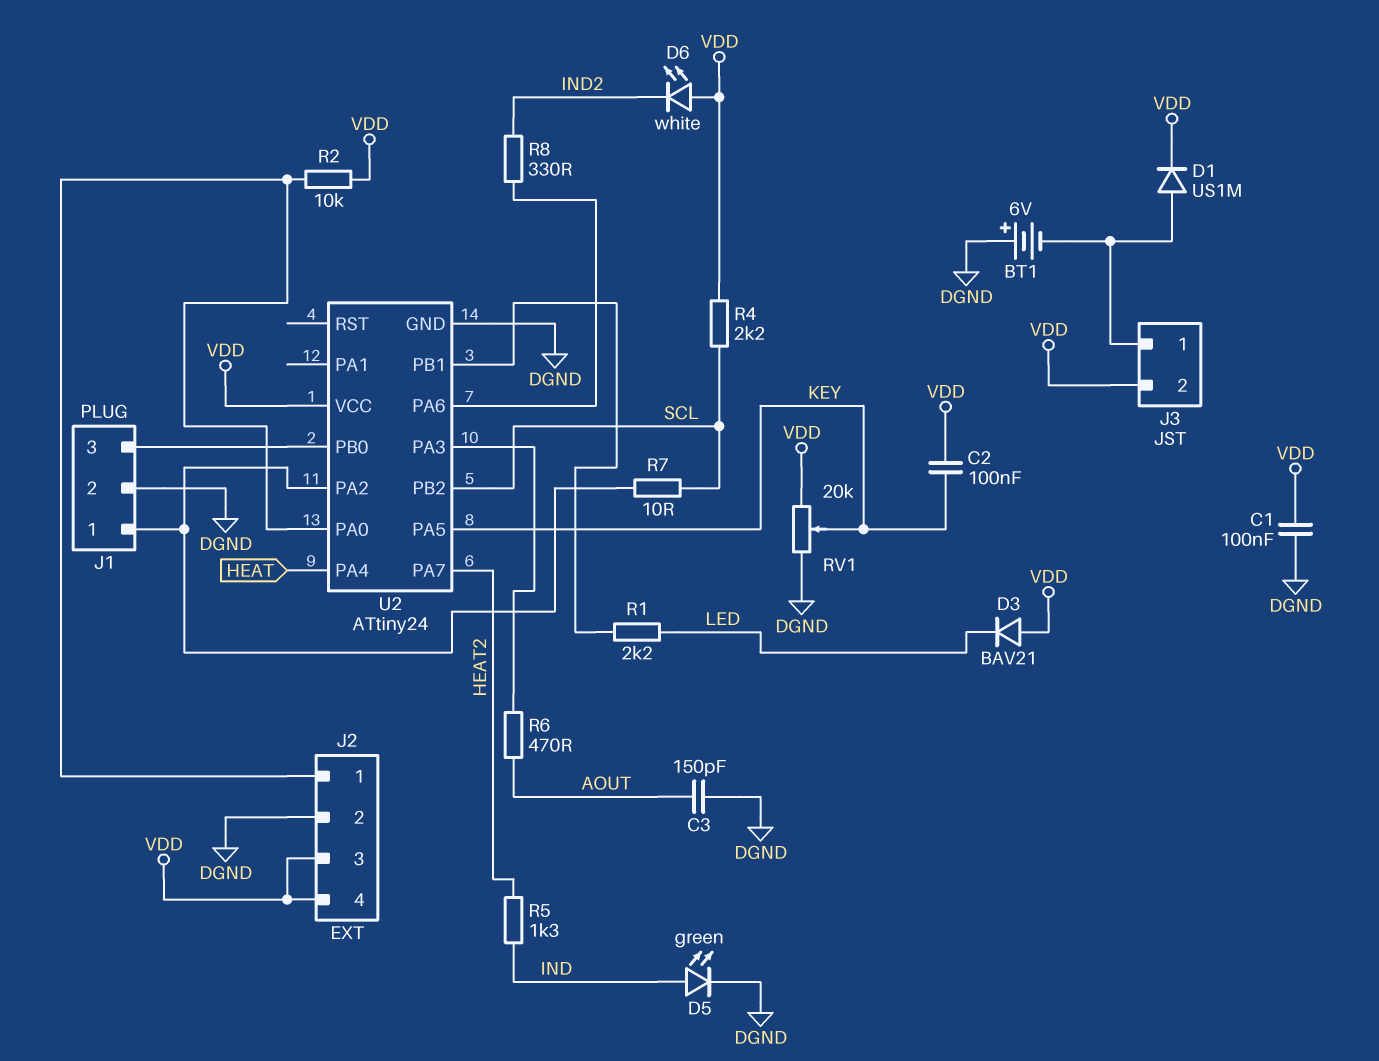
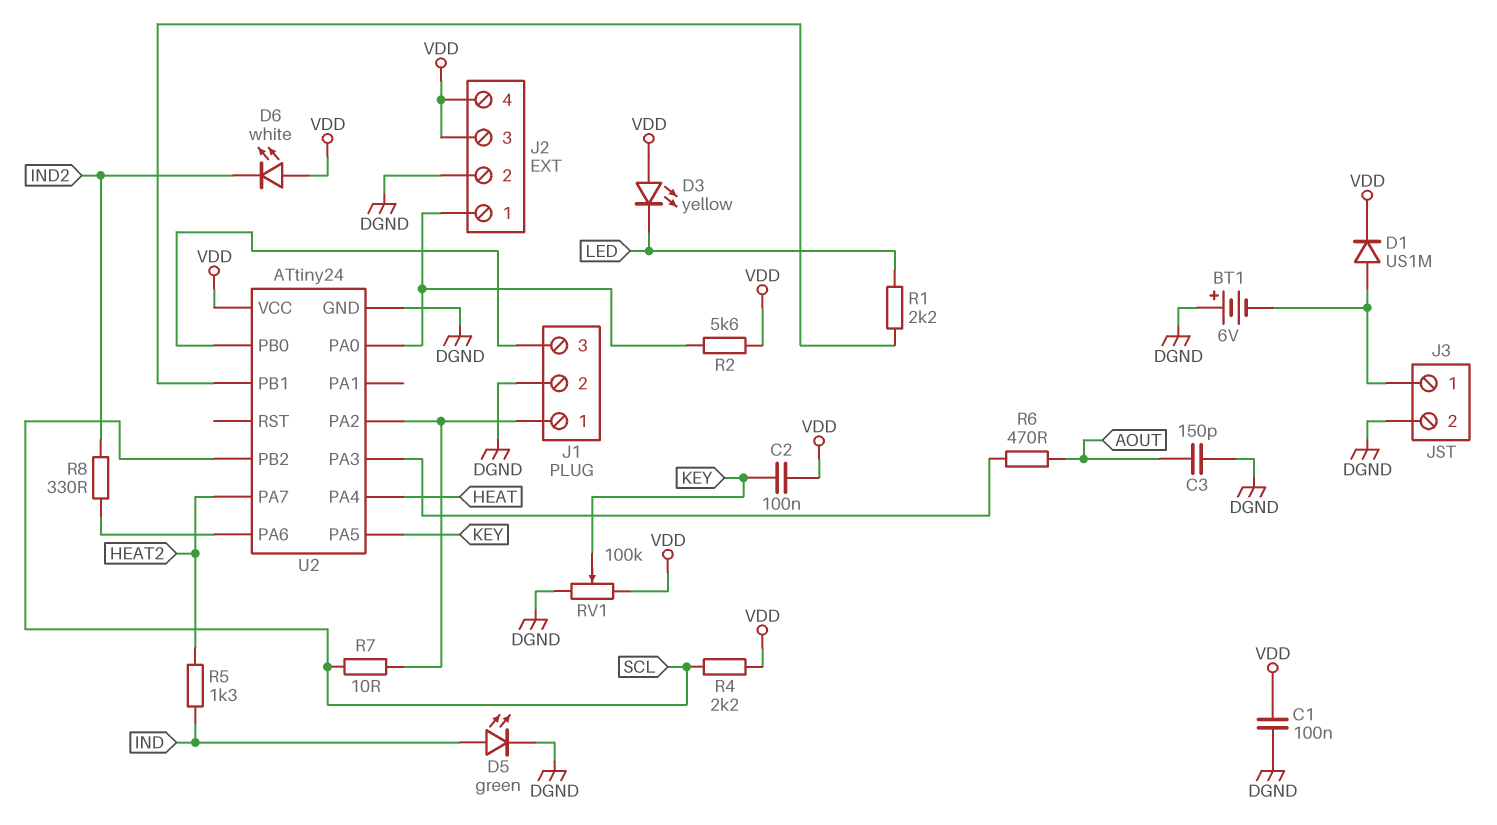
D3: diode BAV21 (A VDD, K LED) -> LED yellow (A VDD, K LED)
J3 pin 2: VDD -> DGND
R2: 10k (J2/1, VDD) -> 5.6k (J2/1, VDD)
RV1: 20k (DGND, VDD, wiper KEY) -> 100k (DGND, VDD, wiper KEY)

